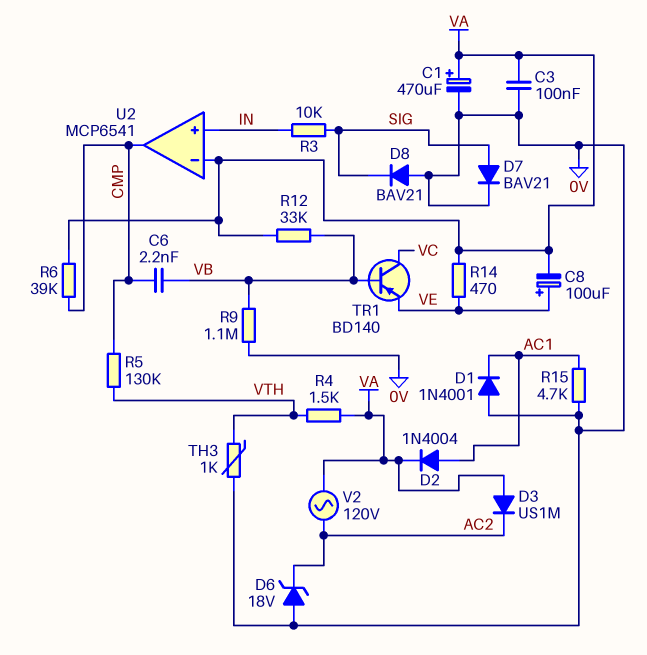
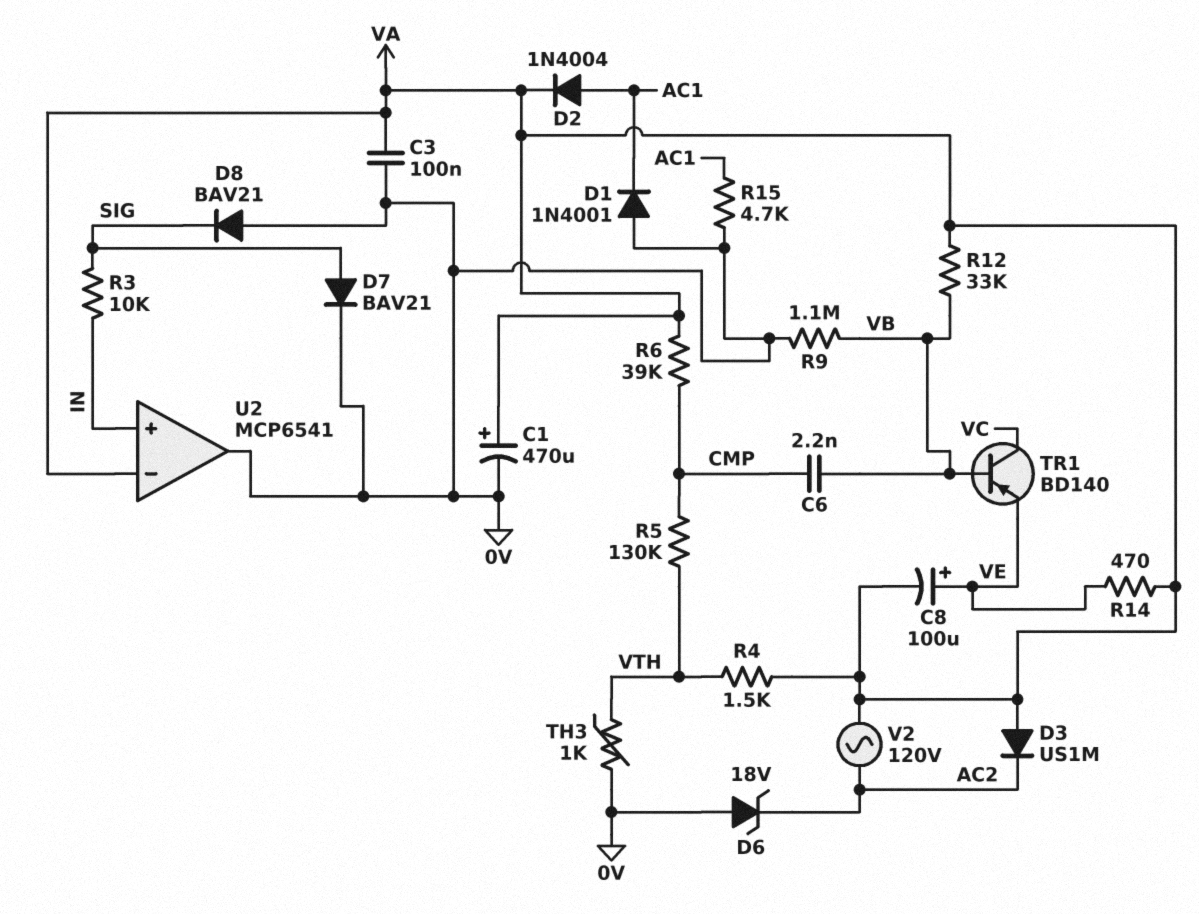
U2 pin out: CMP -> 0V

